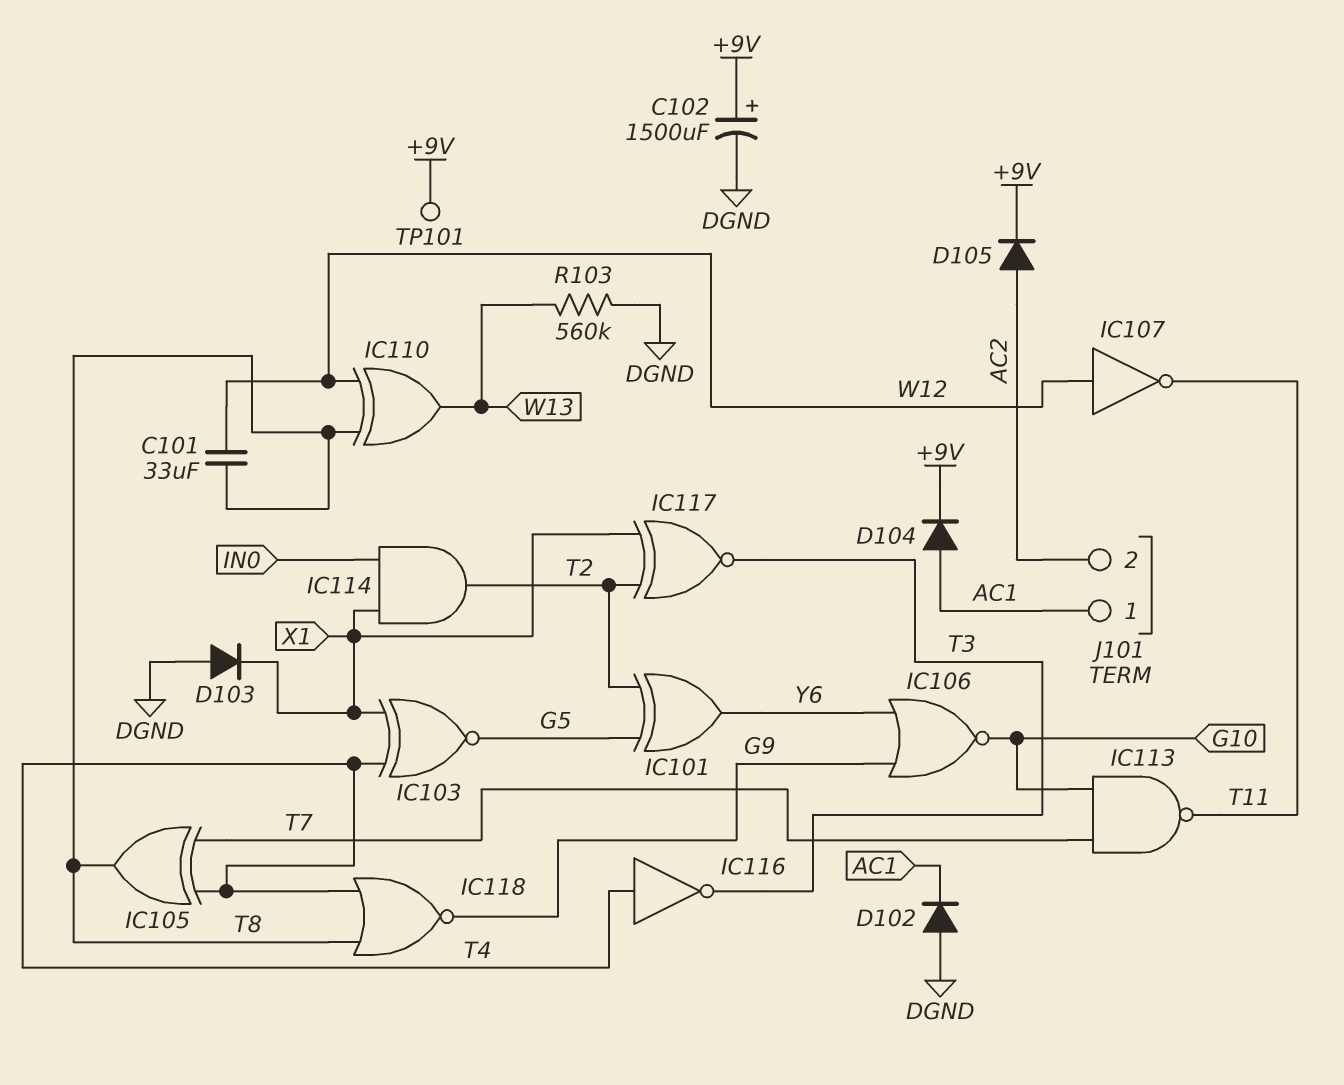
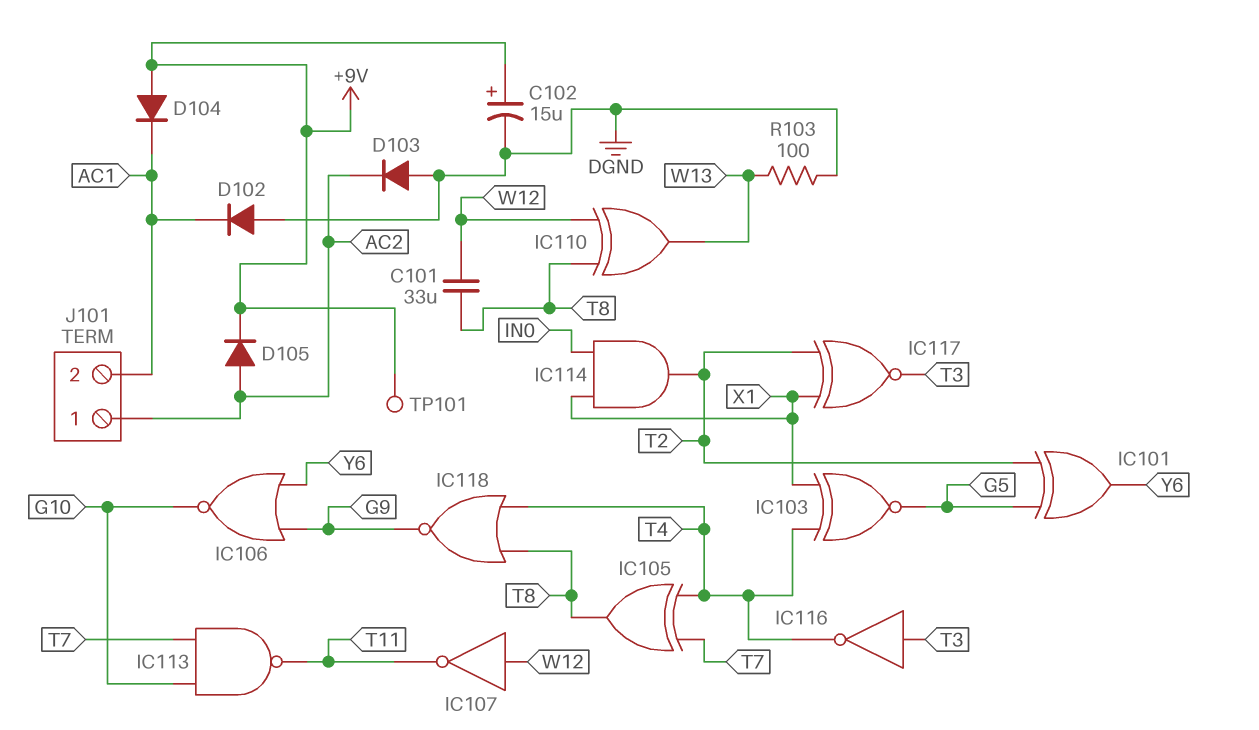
C102: 1500uF (plus +9V, minus DGND) -> 15uF (plus +9V, minus DGND)
D103: diode (A DGND, K X1) -> diode (A DGND, K AC2)
D104: diode (A AC1, K +9V) -> diode (A +9V, K AC1)
IC116: NOT (in T4, out T3) -> NOT (in T3, out T4)
J101 pin 1: AC1 -> AC2
J101 pin 2: AC2 -> AC1
R103: 560k (DGND, W13) -> 100 (DGND, W13)

